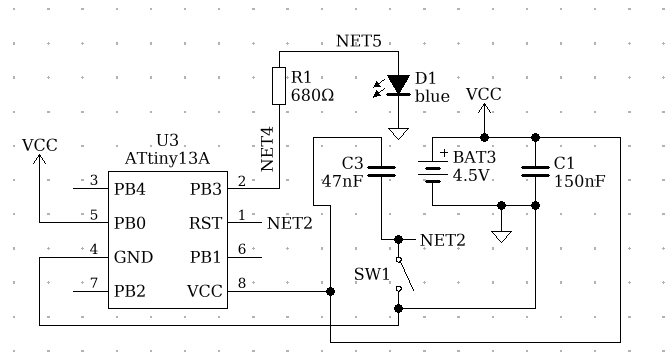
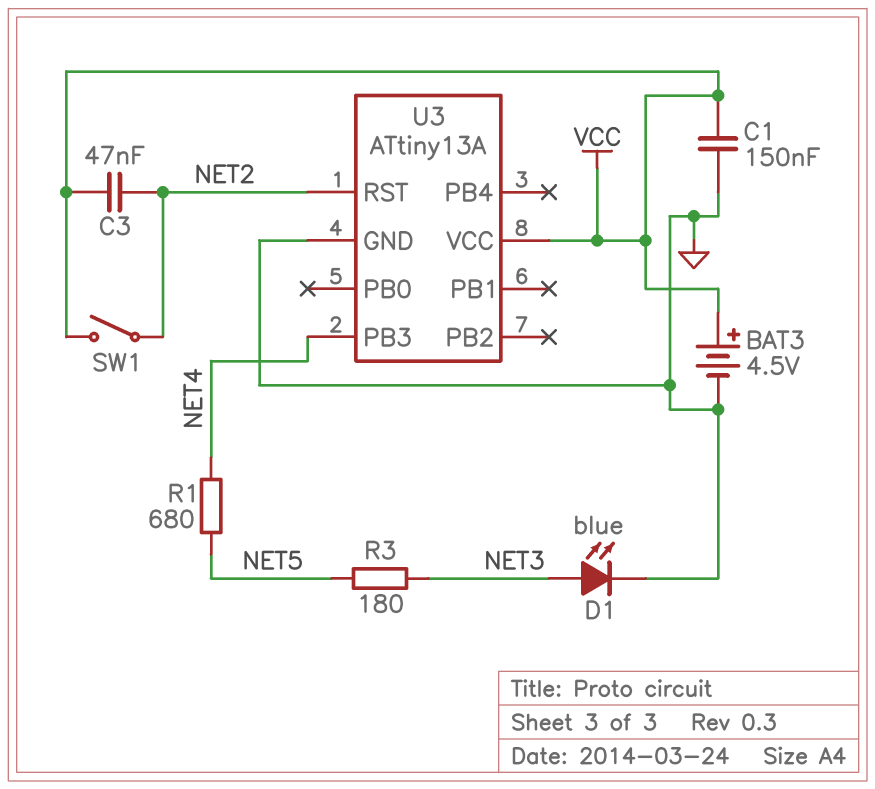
D1: LED blue (A NET5, K GND) -> LED blue (A NET3, K GND)
R3: none -> 180 (NET3, NET5)
SW1: switch (GND, NET2) -> switch (NET2, VCC)
U3 pin PB0: VCC -> none

